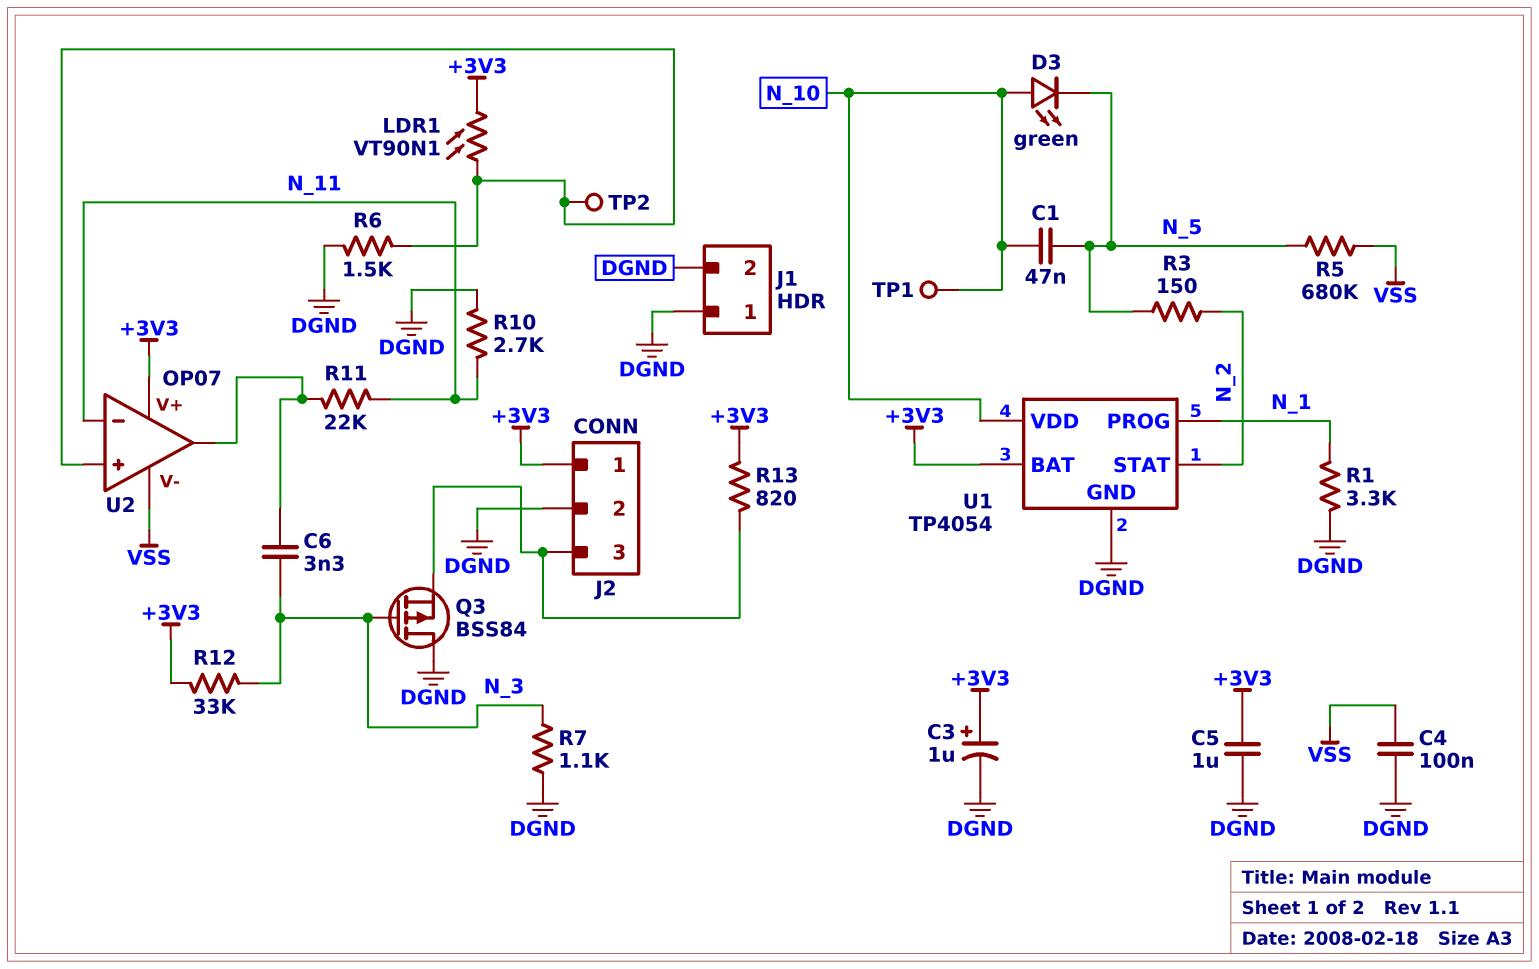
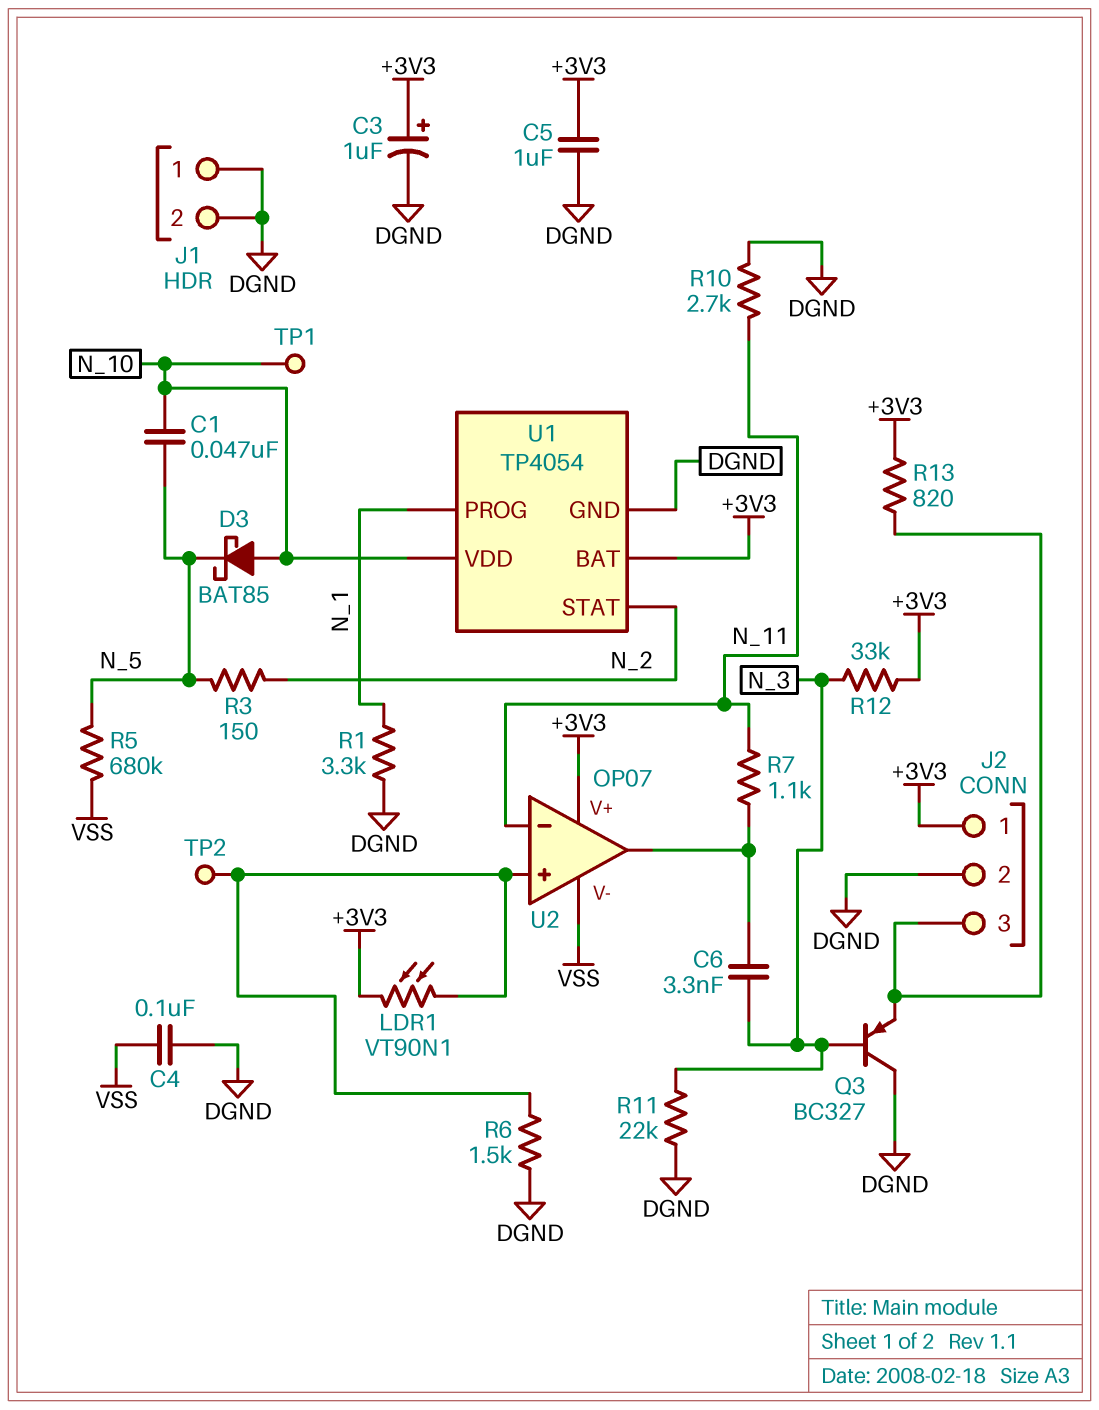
D3: LED green (A N_10, K N_5) -> schottky BAT85 (A N_10, K N_5)
Q3: PMOS BSS84 (G N_3, D DGND, S J2/3) -> PNP BC327 (B N_3, C DGND, E J2/3)
R7: 1.1k (DGND, N_3) -> 1.1k (N_11, U2/out)
R11: 22k (N_11, U2/out) -> 22k (DGND, N_3)

